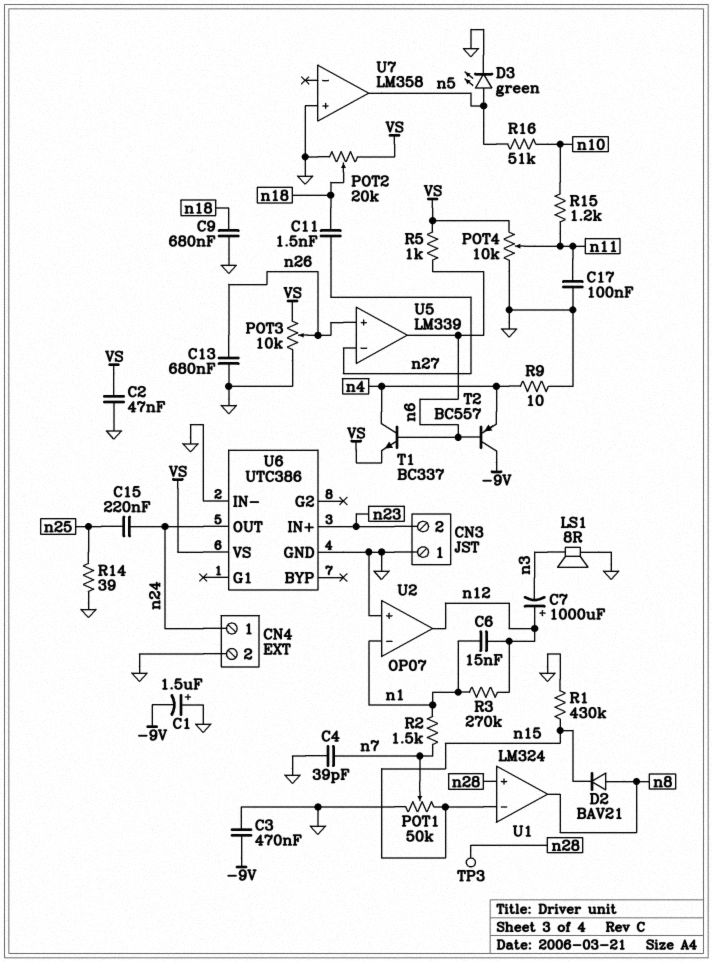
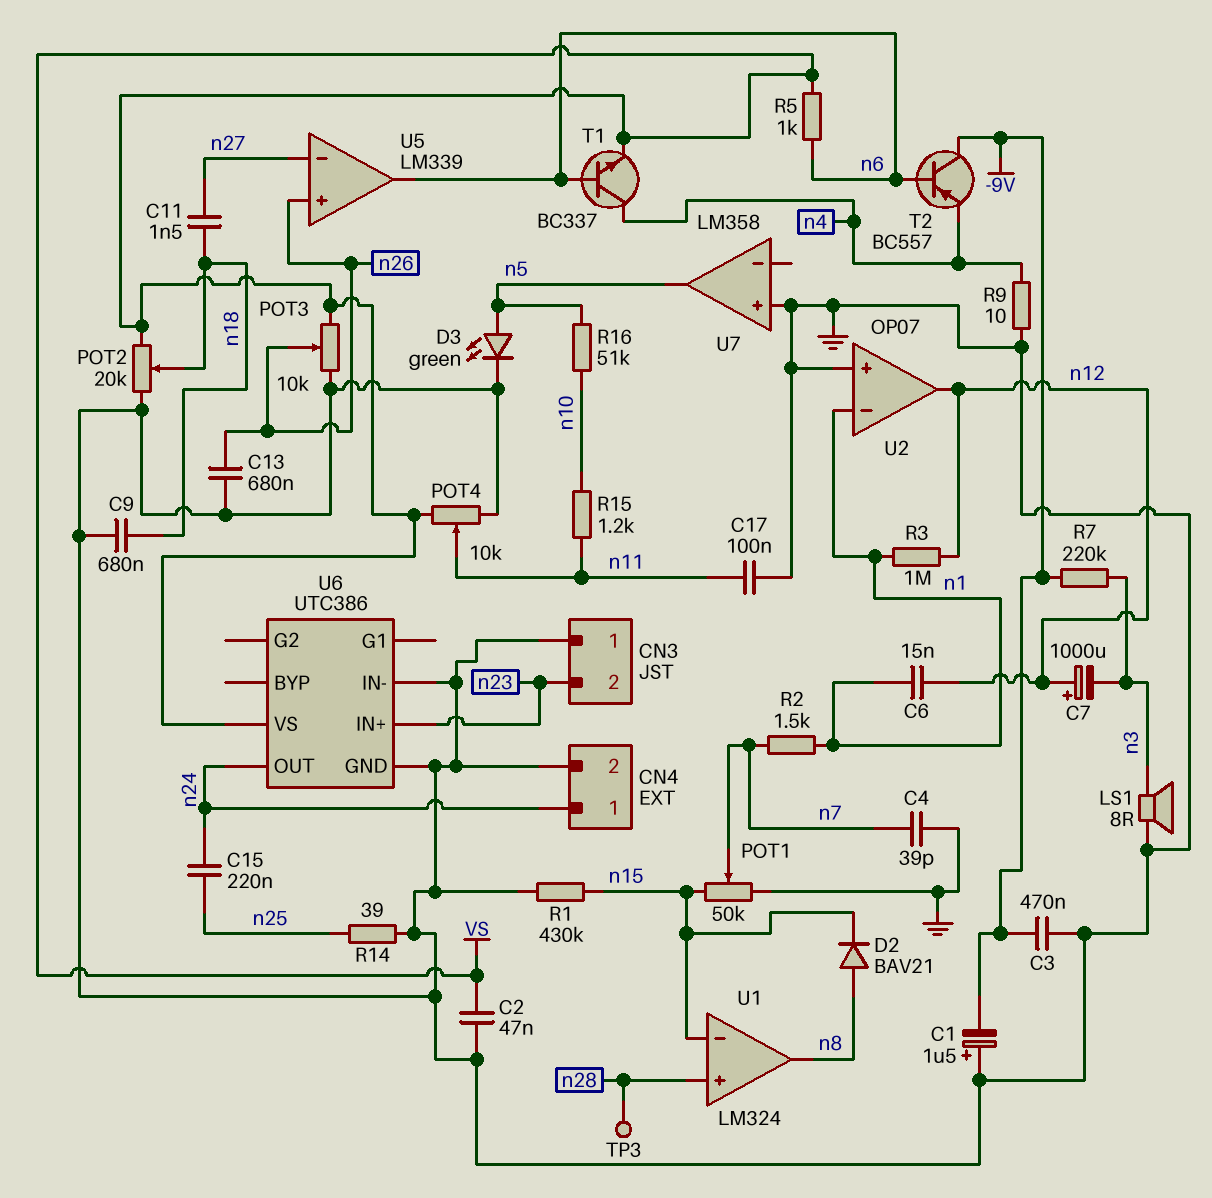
R3: 270k (n1, n12) -> 1M (n1, n12)
R7: none -> 220k (-9V, n3)

